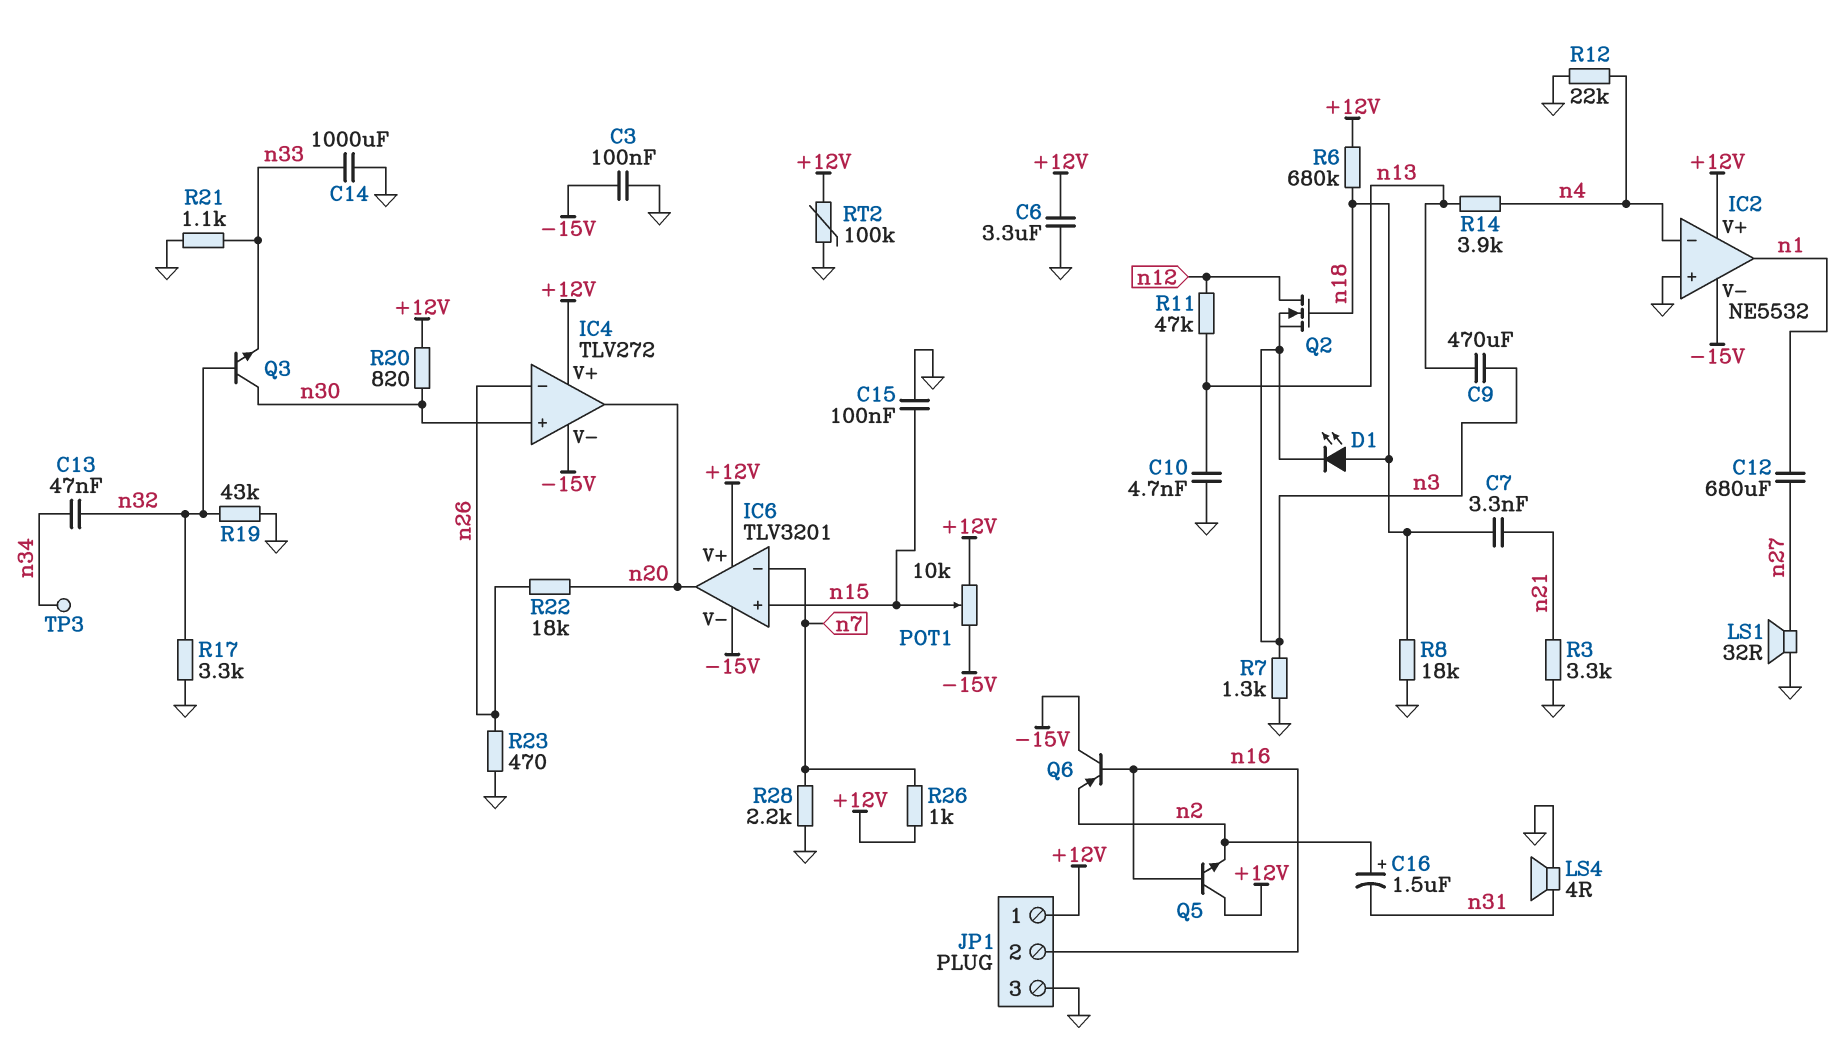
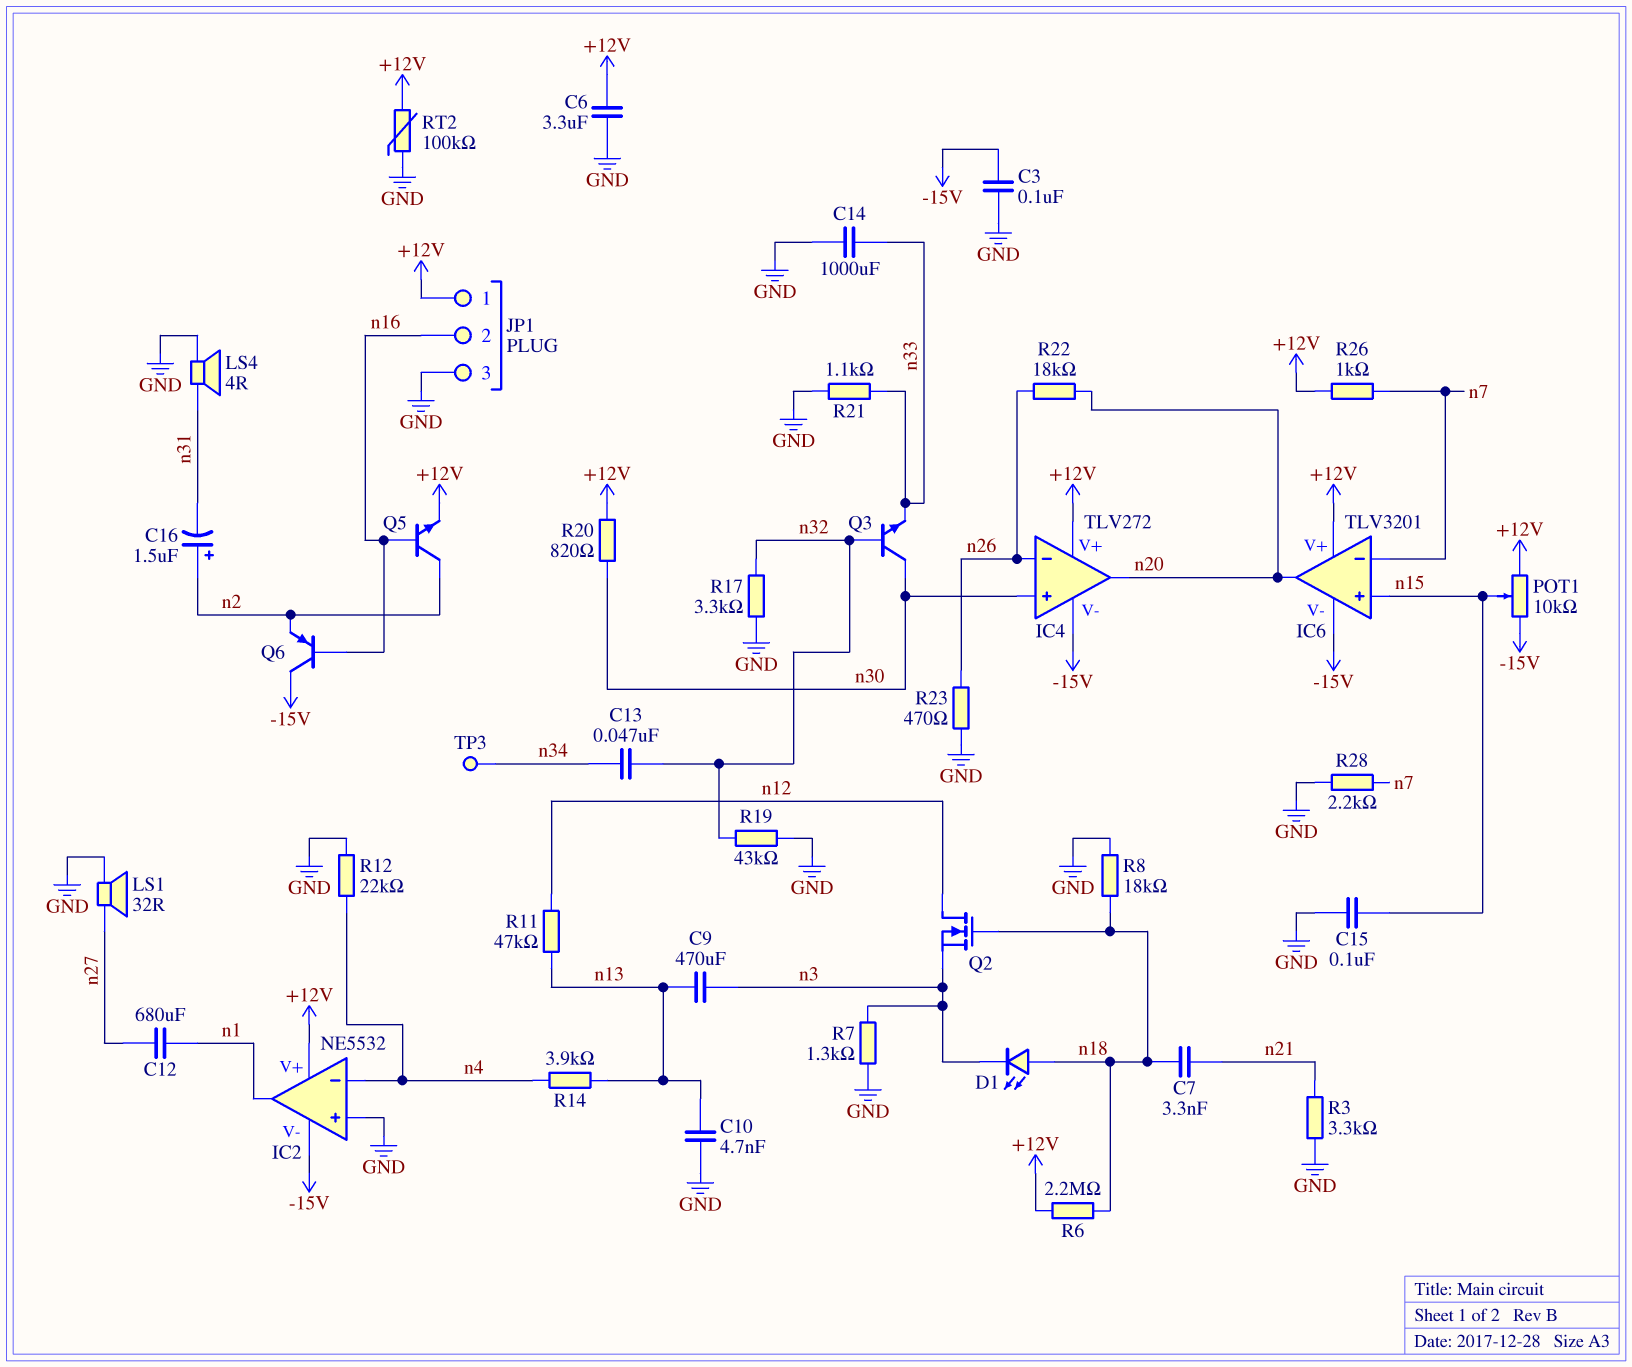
Q5: NPN (B n16, C +12V, E n2) -> NPN (B n16, C n2, E +12V)
R6: 680k (+12V, n18) -> 2.2M (+12V, n18)

